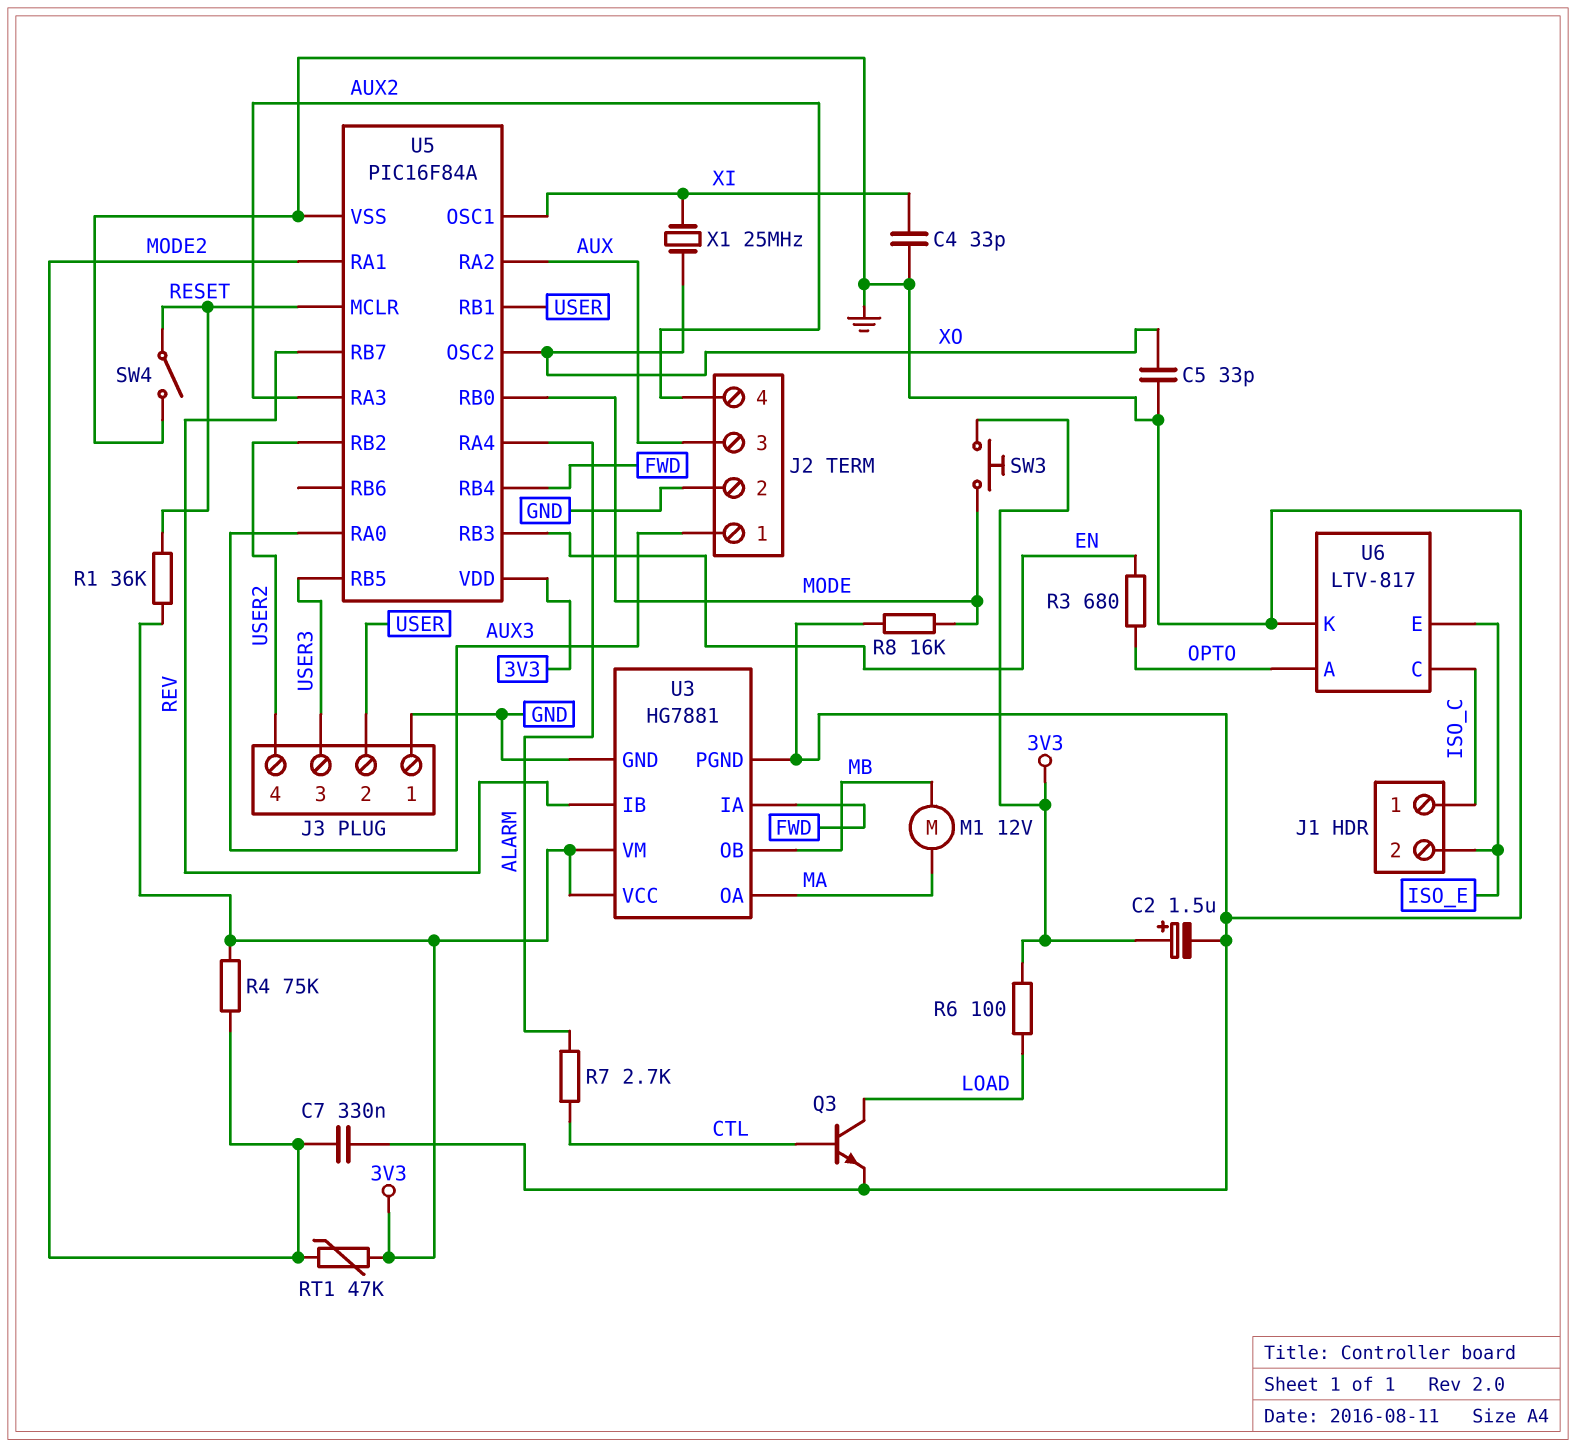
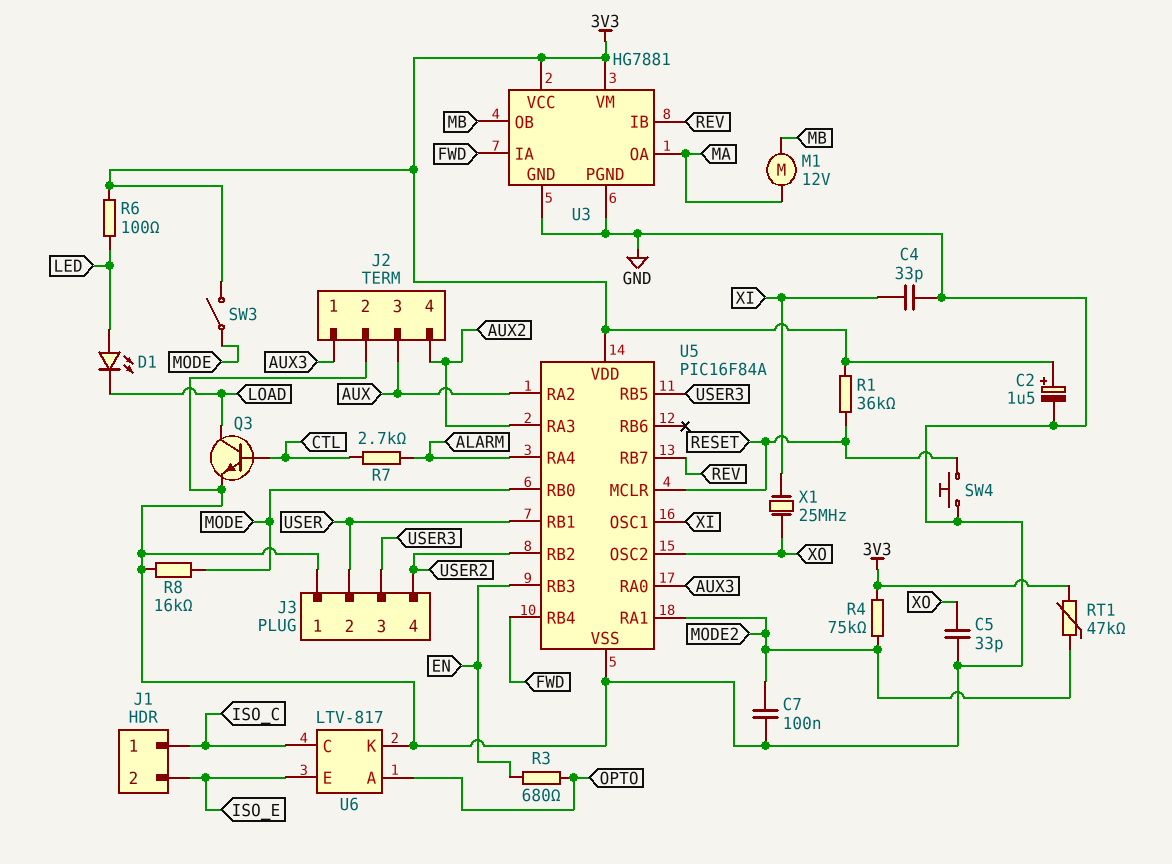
C7: 330nF (GND, MODE2) -> 100nF (GND, MODE2)
D1: none -> LED (A LED, K LOAD)
R6: 100 (3V3, LOAD) -> 100 (3V3, LED)
SW3: button (3V3, MODE) -> switch (3V3, MODE)
SW4: switch (GND, RESET) -> button (GND, RESET)

